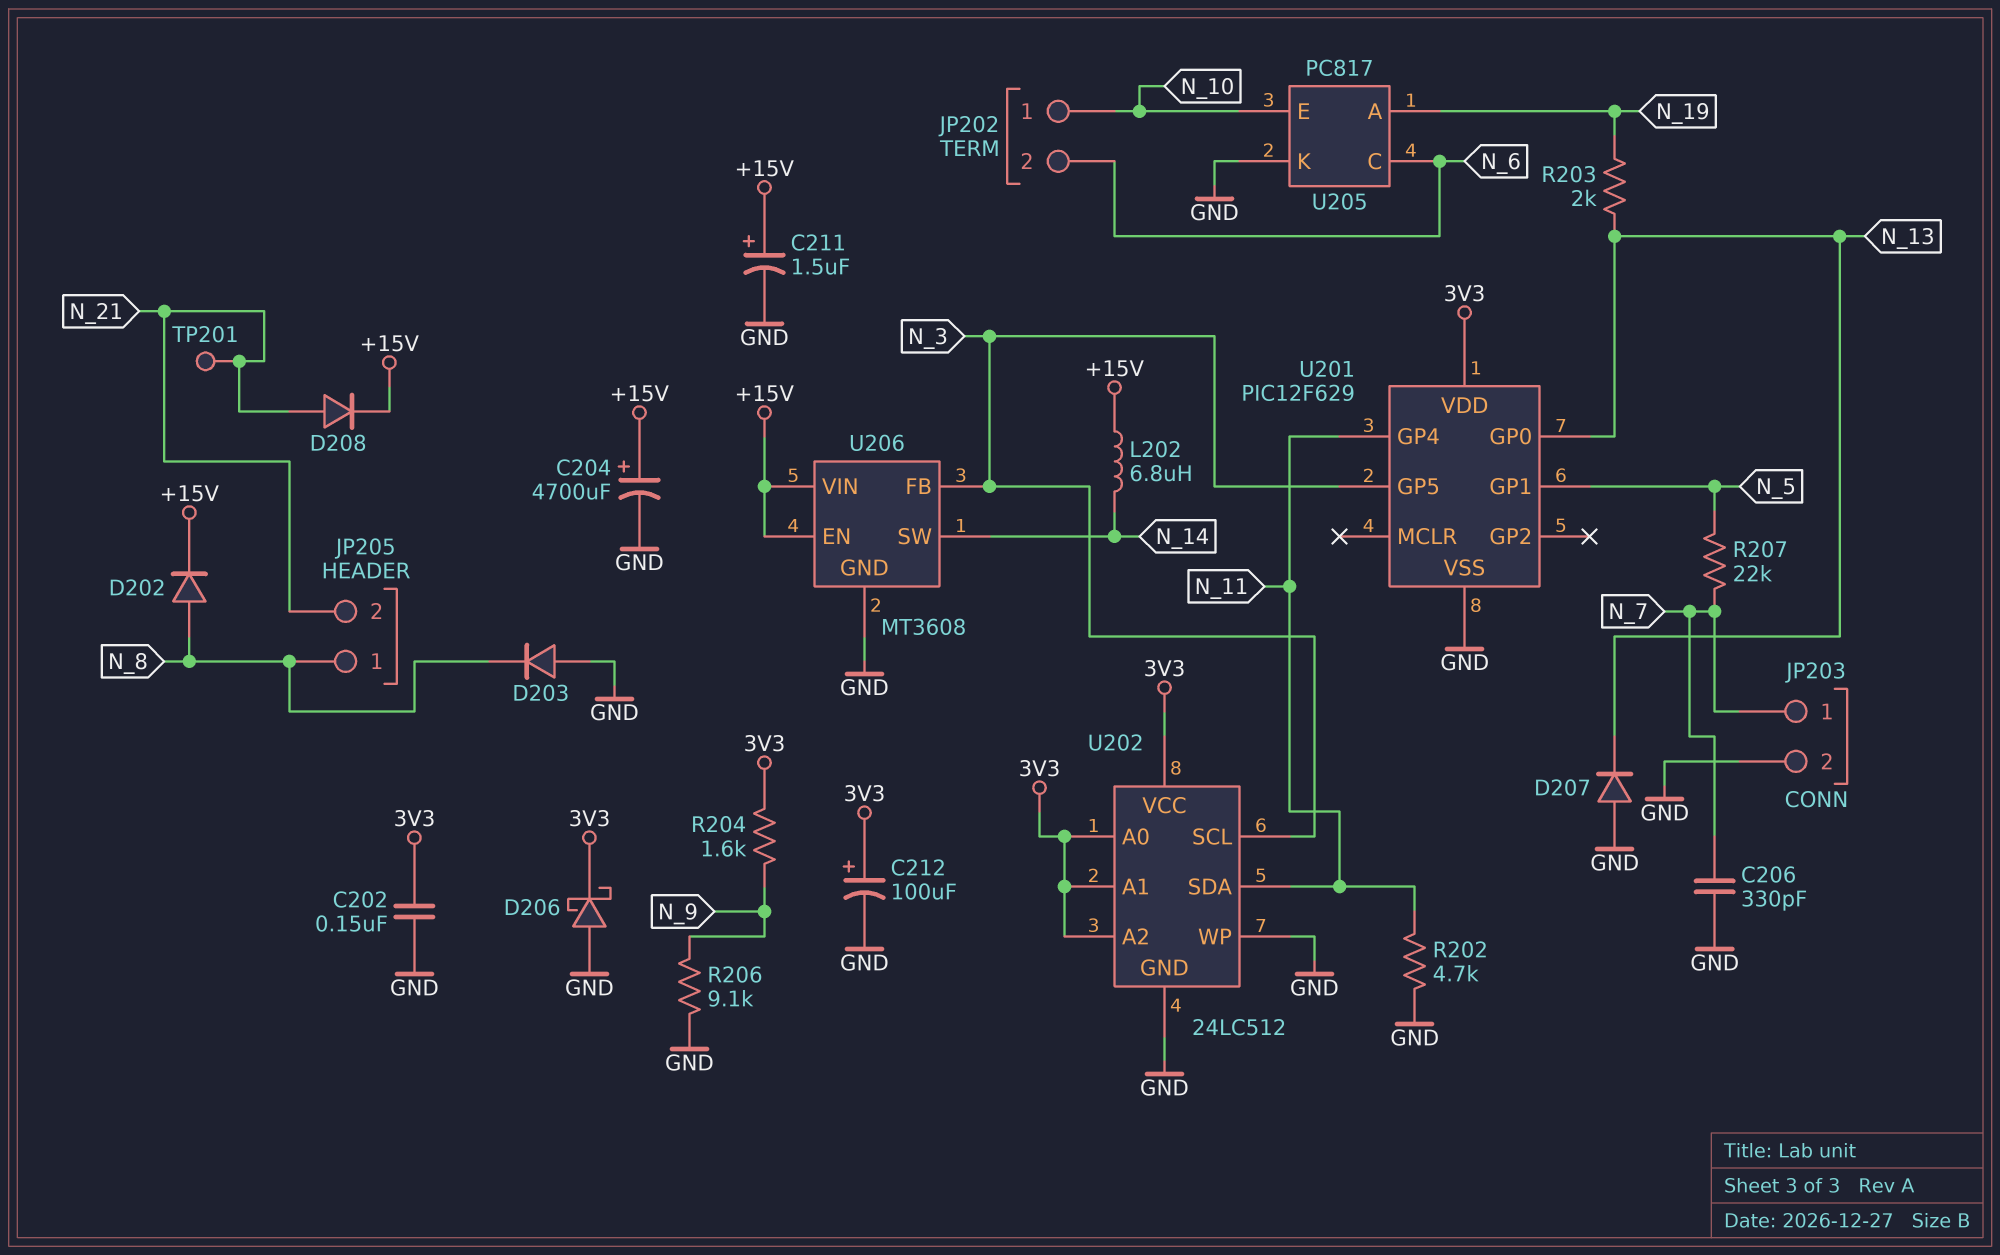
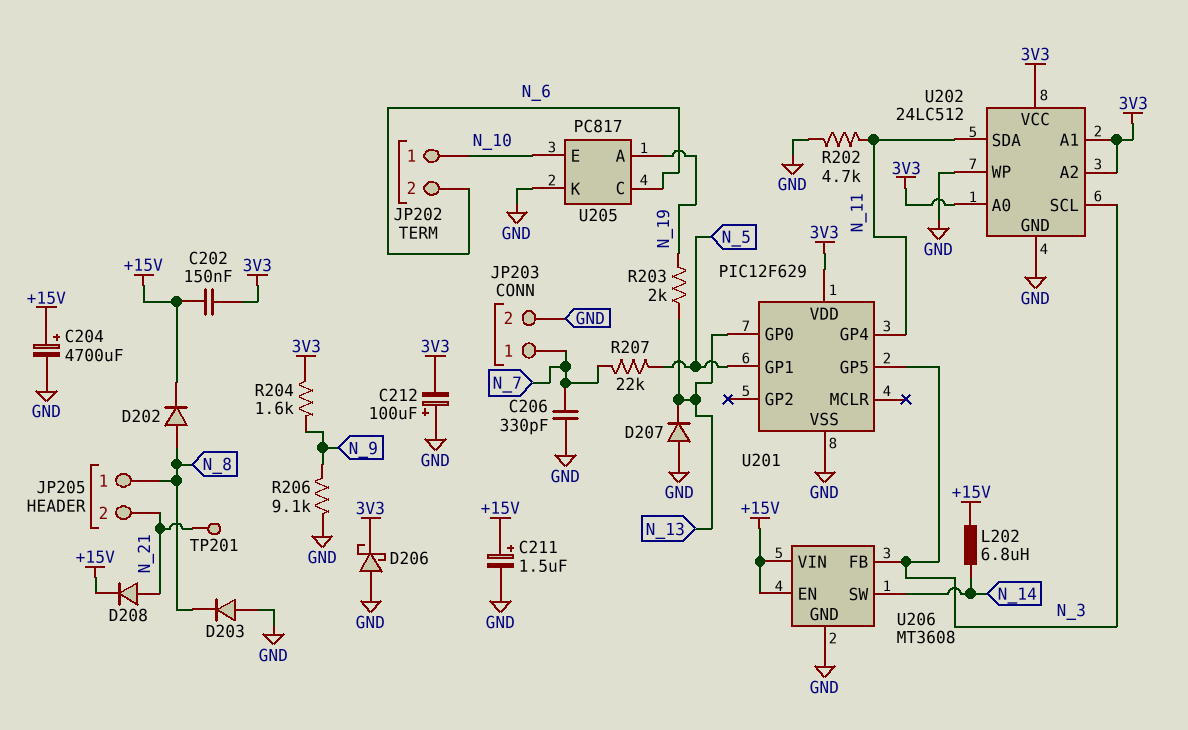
C202: 150nF (3V3, GND) -> 150nF (+15V, 3V3)
C212: 100uF (plus 3V3, minus GND) -> 100uF (plus GND, minus 3V3)

